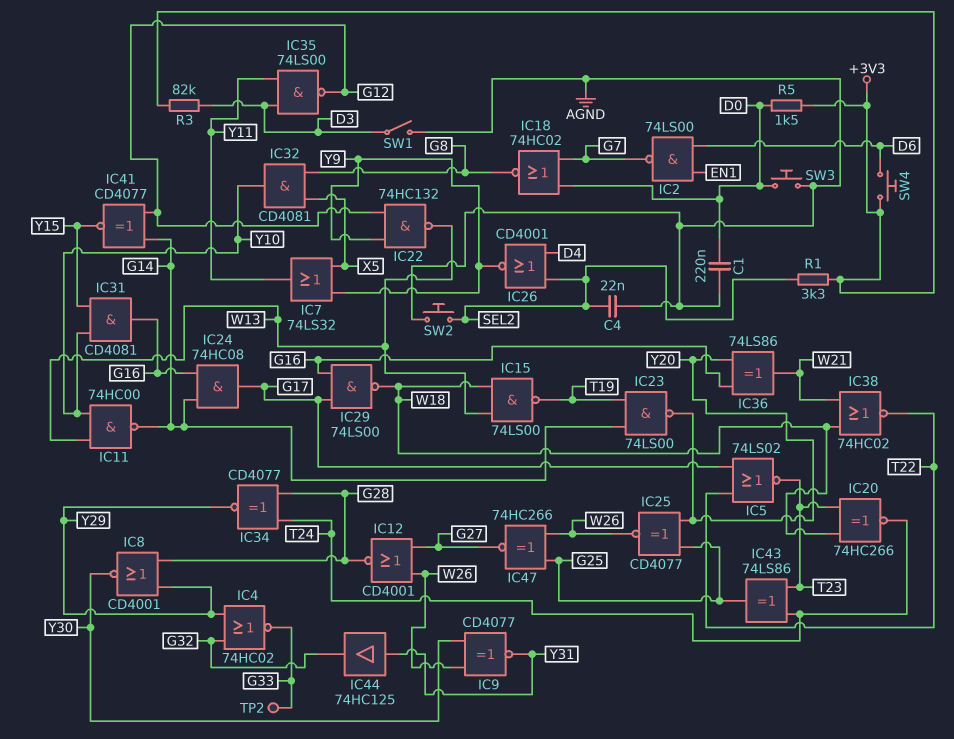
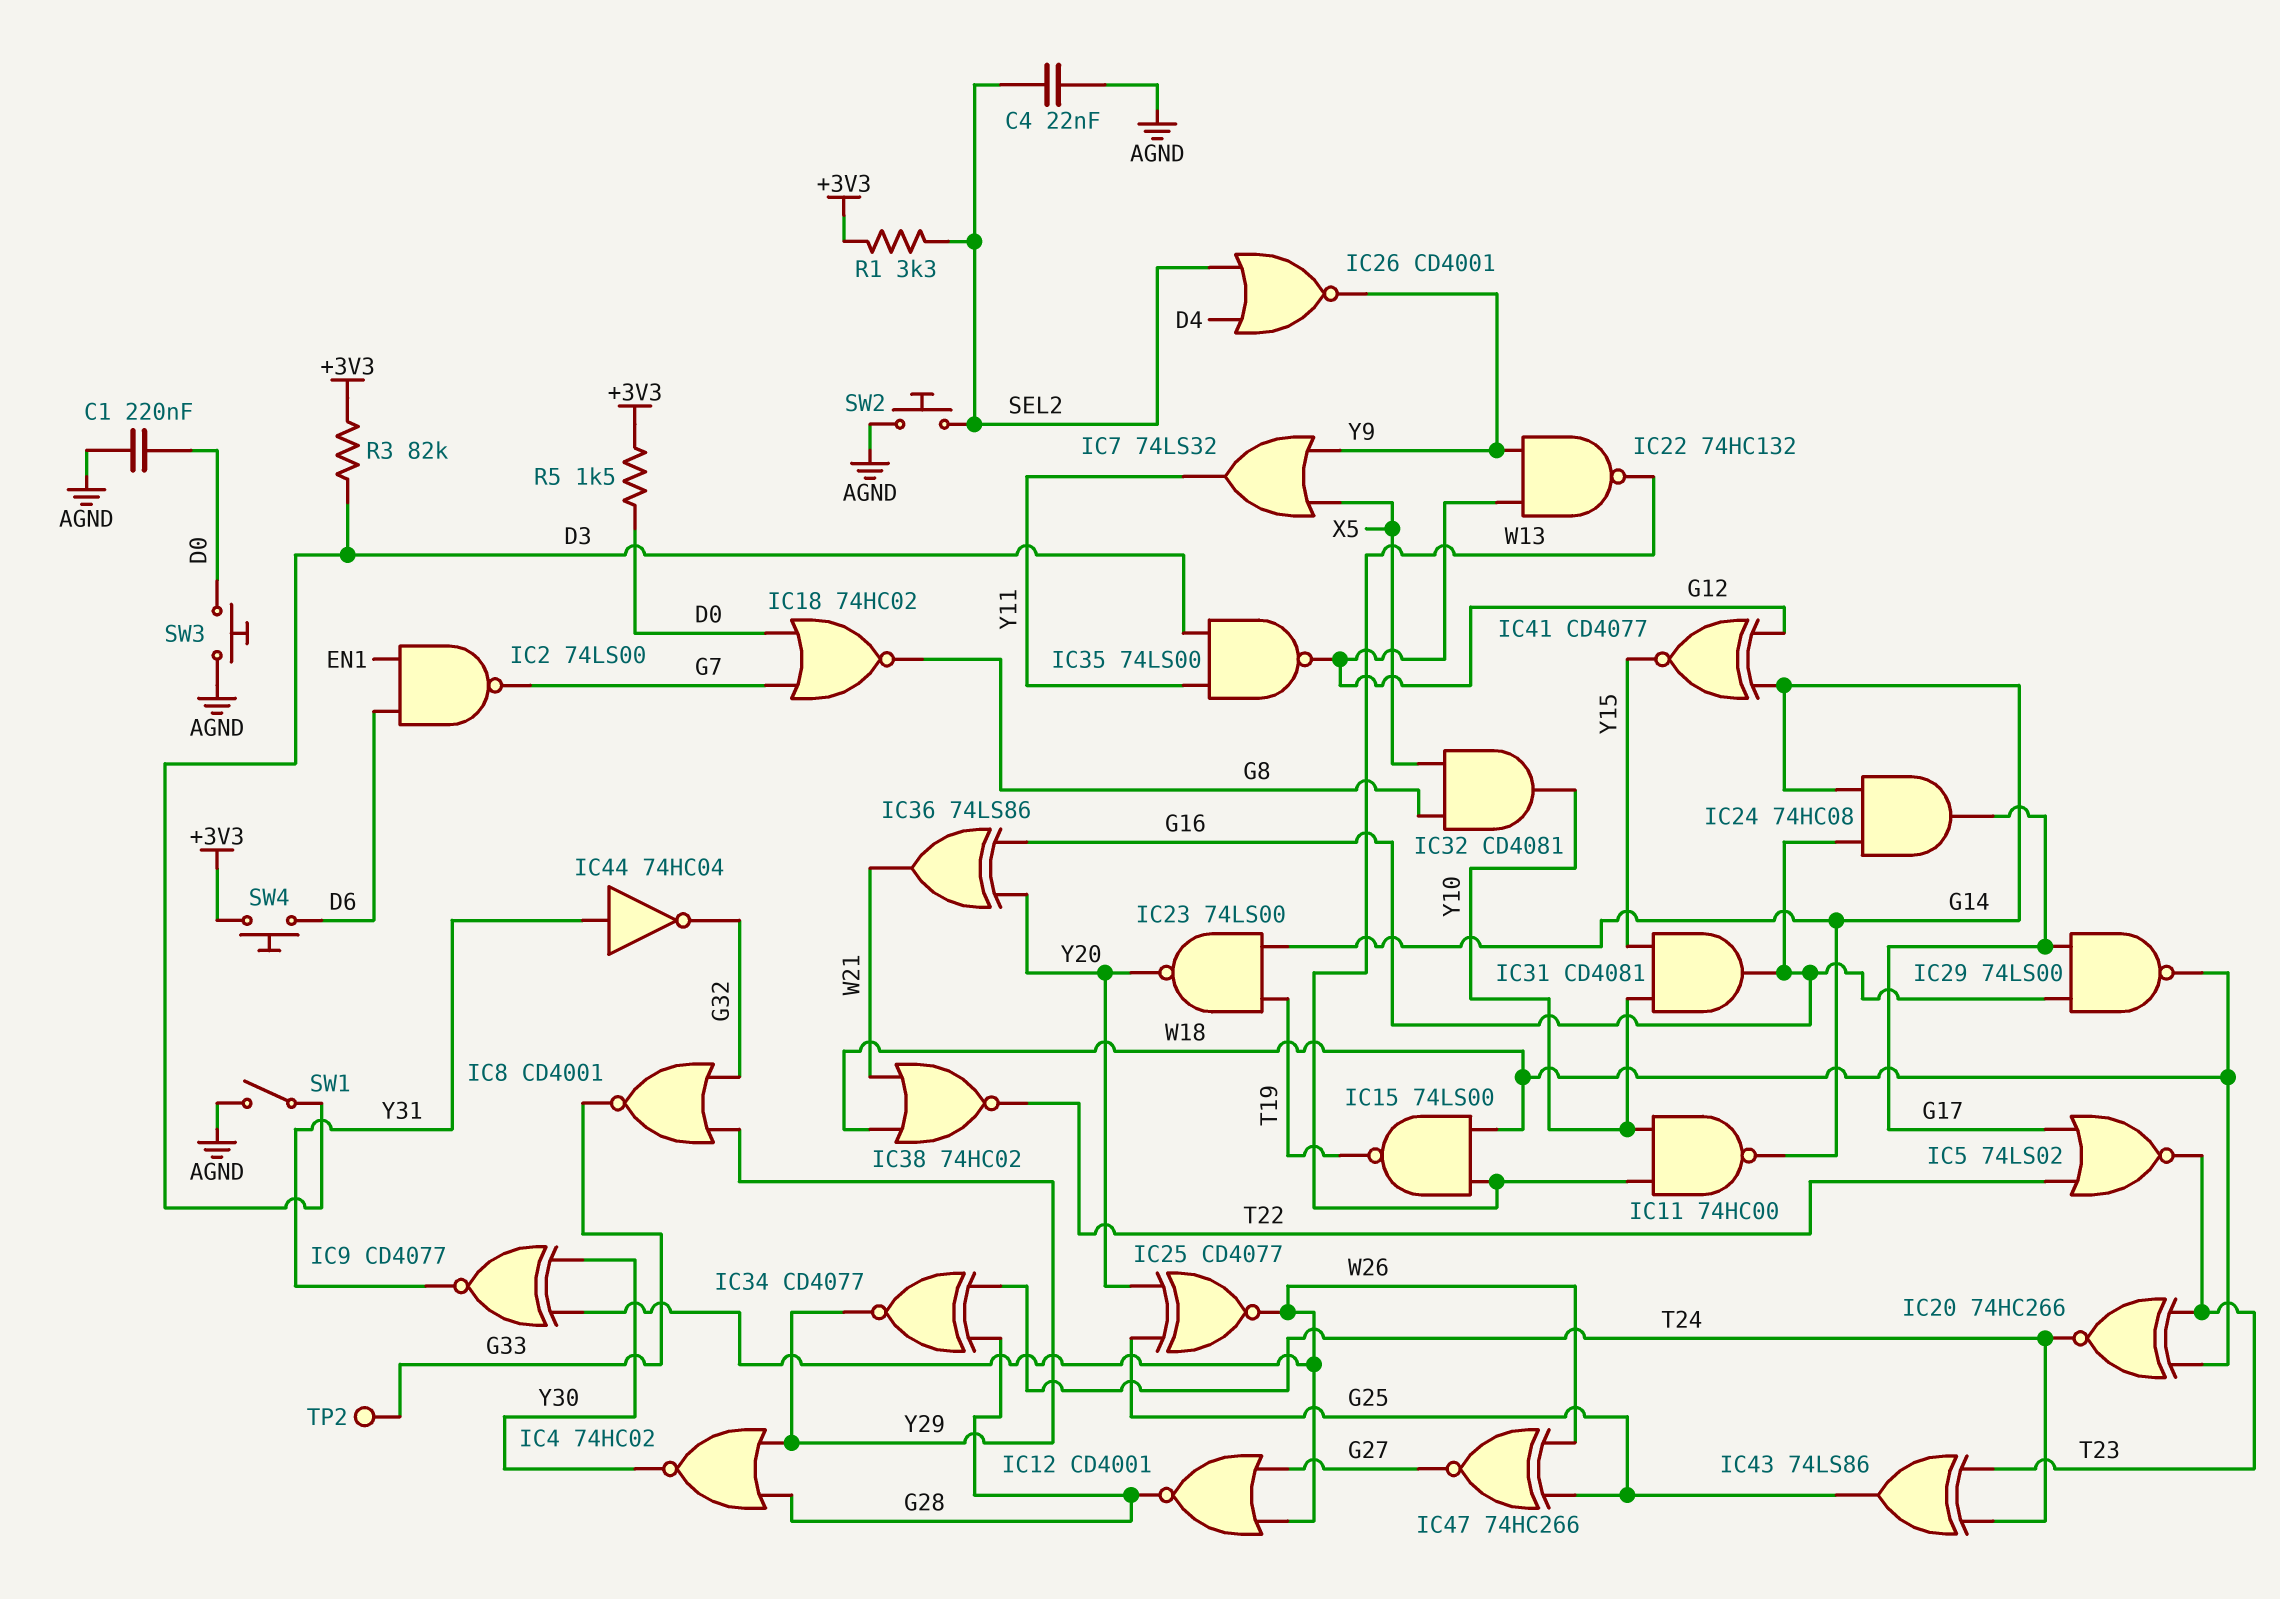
IC4: NOR 74HC02 (in G32, in Y29, out G33) -> NOR 74HC02 (in G28, in Y29, out Y30)
IC8: NOR CD4001 (in G28, in Y29, out Y30) -> NOR CD4001 (in G32, in Y29, out G33)
IC44: buffer 74HC125 (in Y31, out G32) -> NOT 74HC04 (in Y31, out G32)

